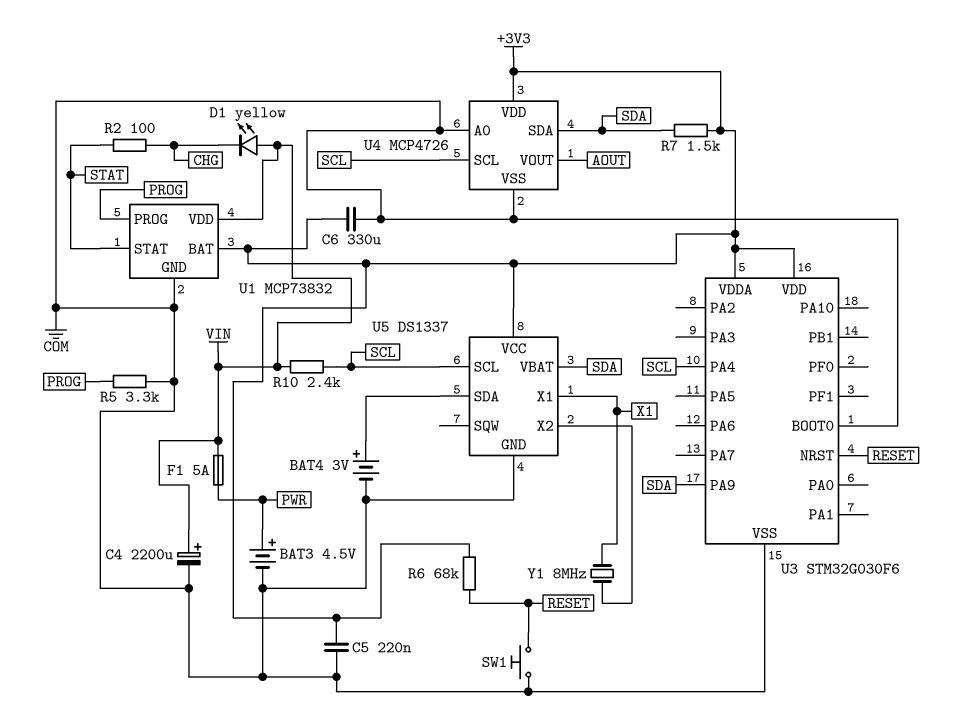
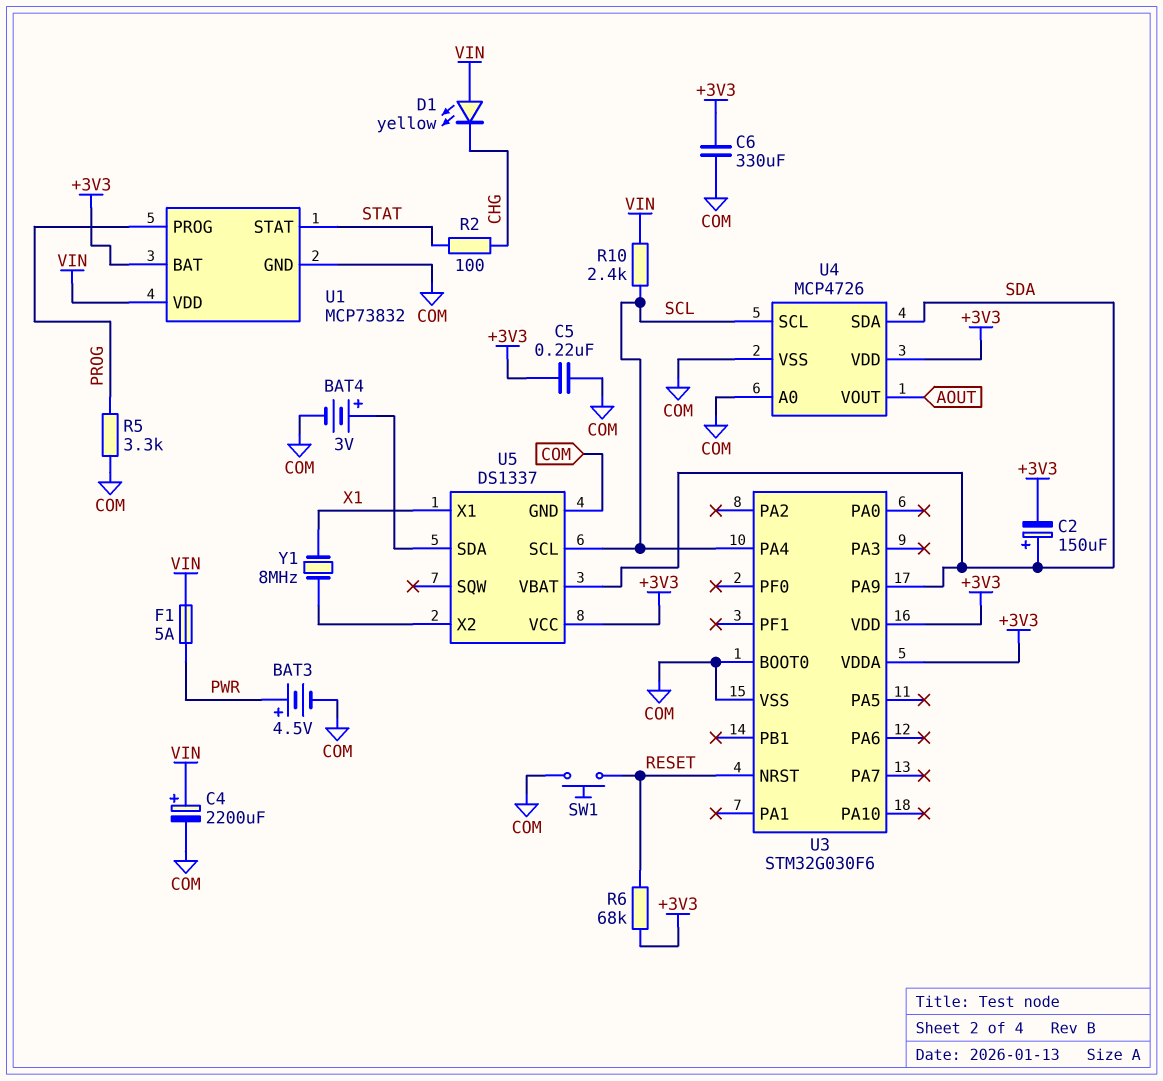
C2: none -> 150uF (plus SDA, minus +3V3)
R7: 1.5k (+3V3, SDA) -> none

